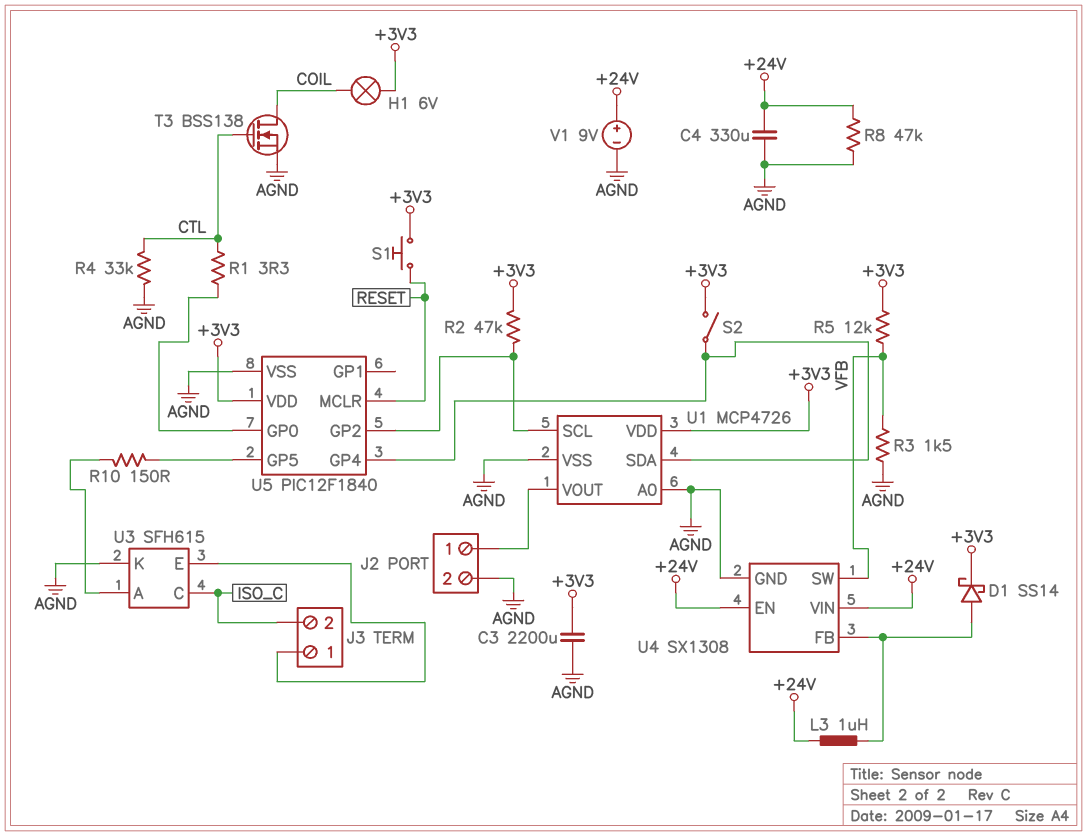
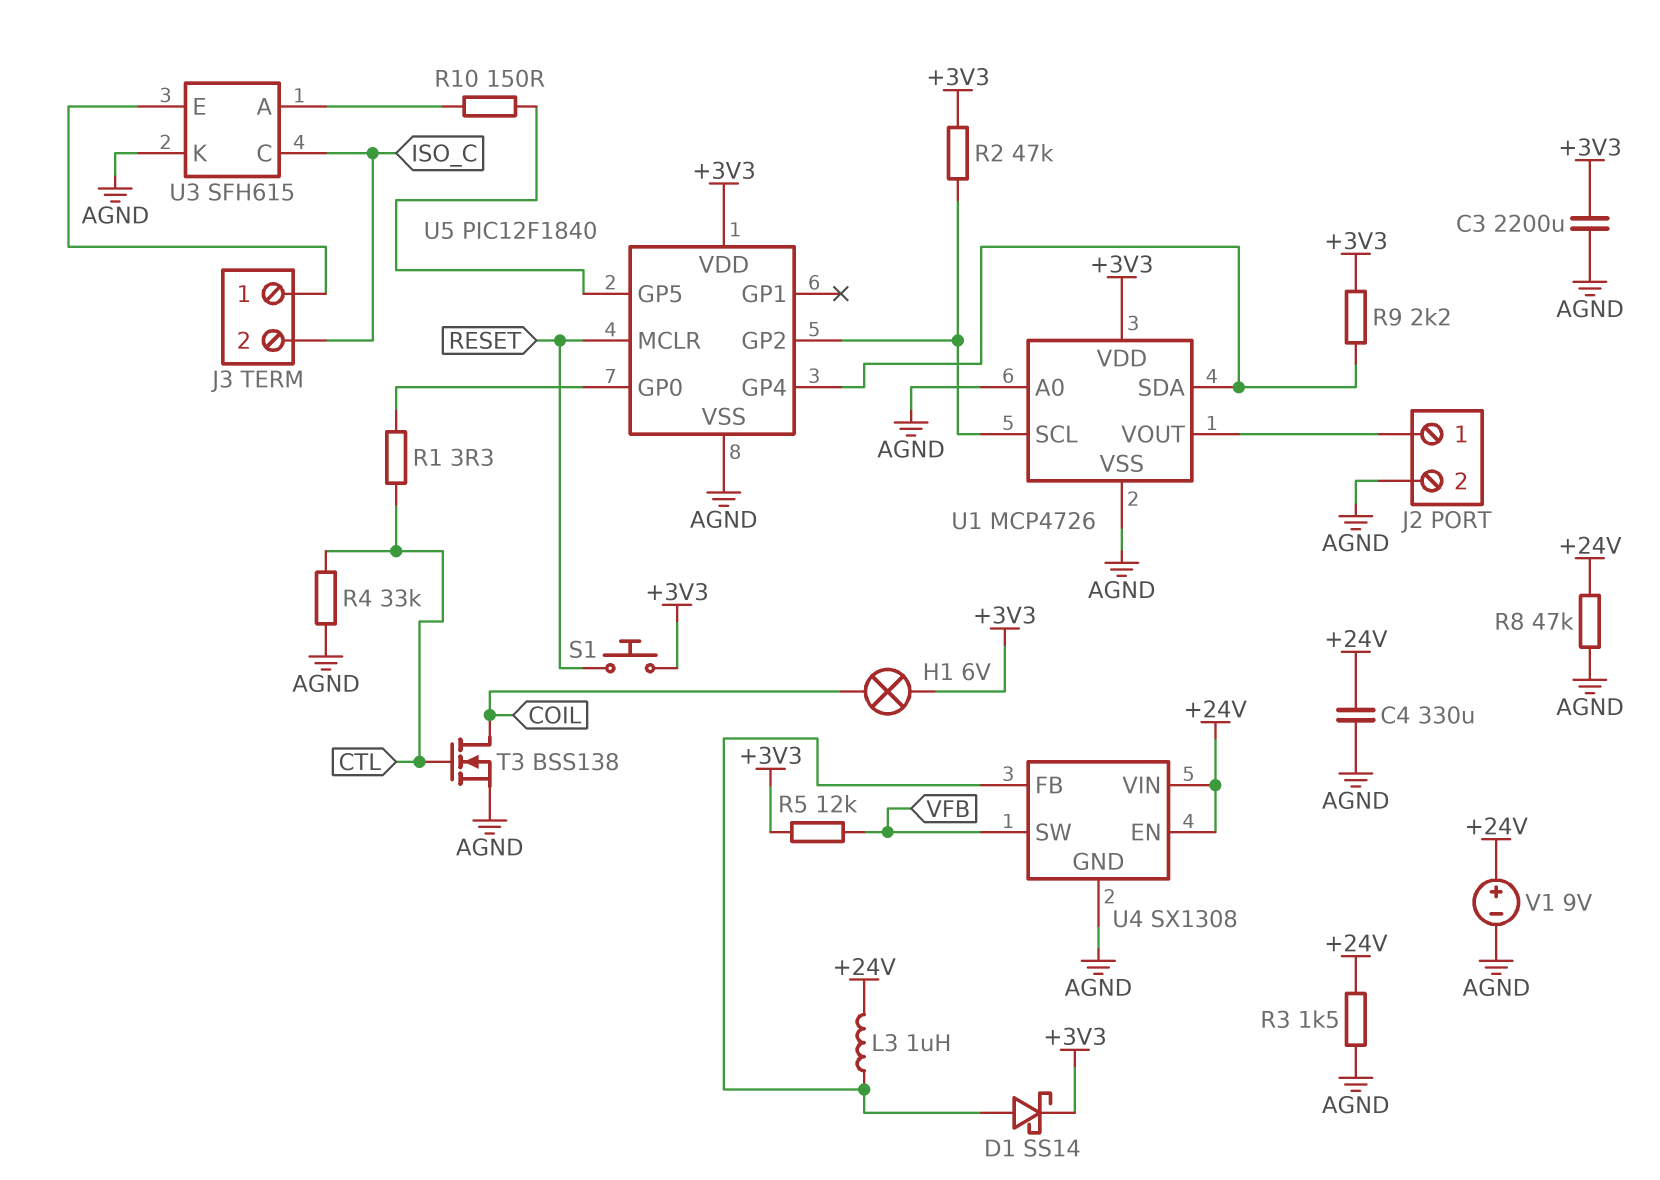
R3: 1.5k (AGND, VFB) -> 1.5k (+24V, AGND)
R9: none -> 2.2k (+3V3, U1/SDA)
S2: switch (+3V3, U1/SDA) -> none

